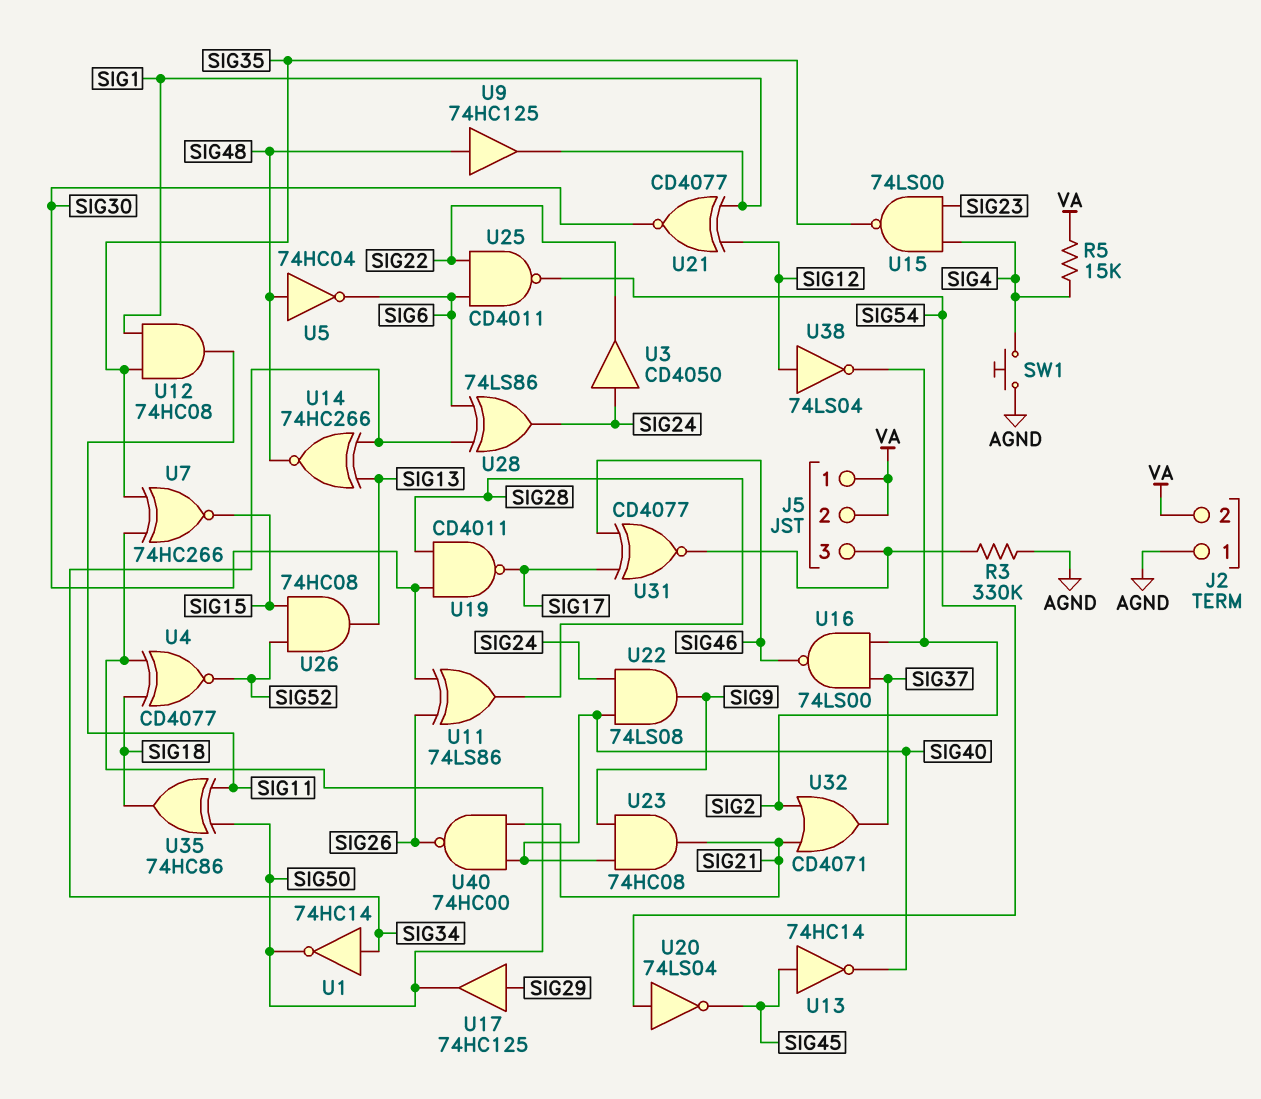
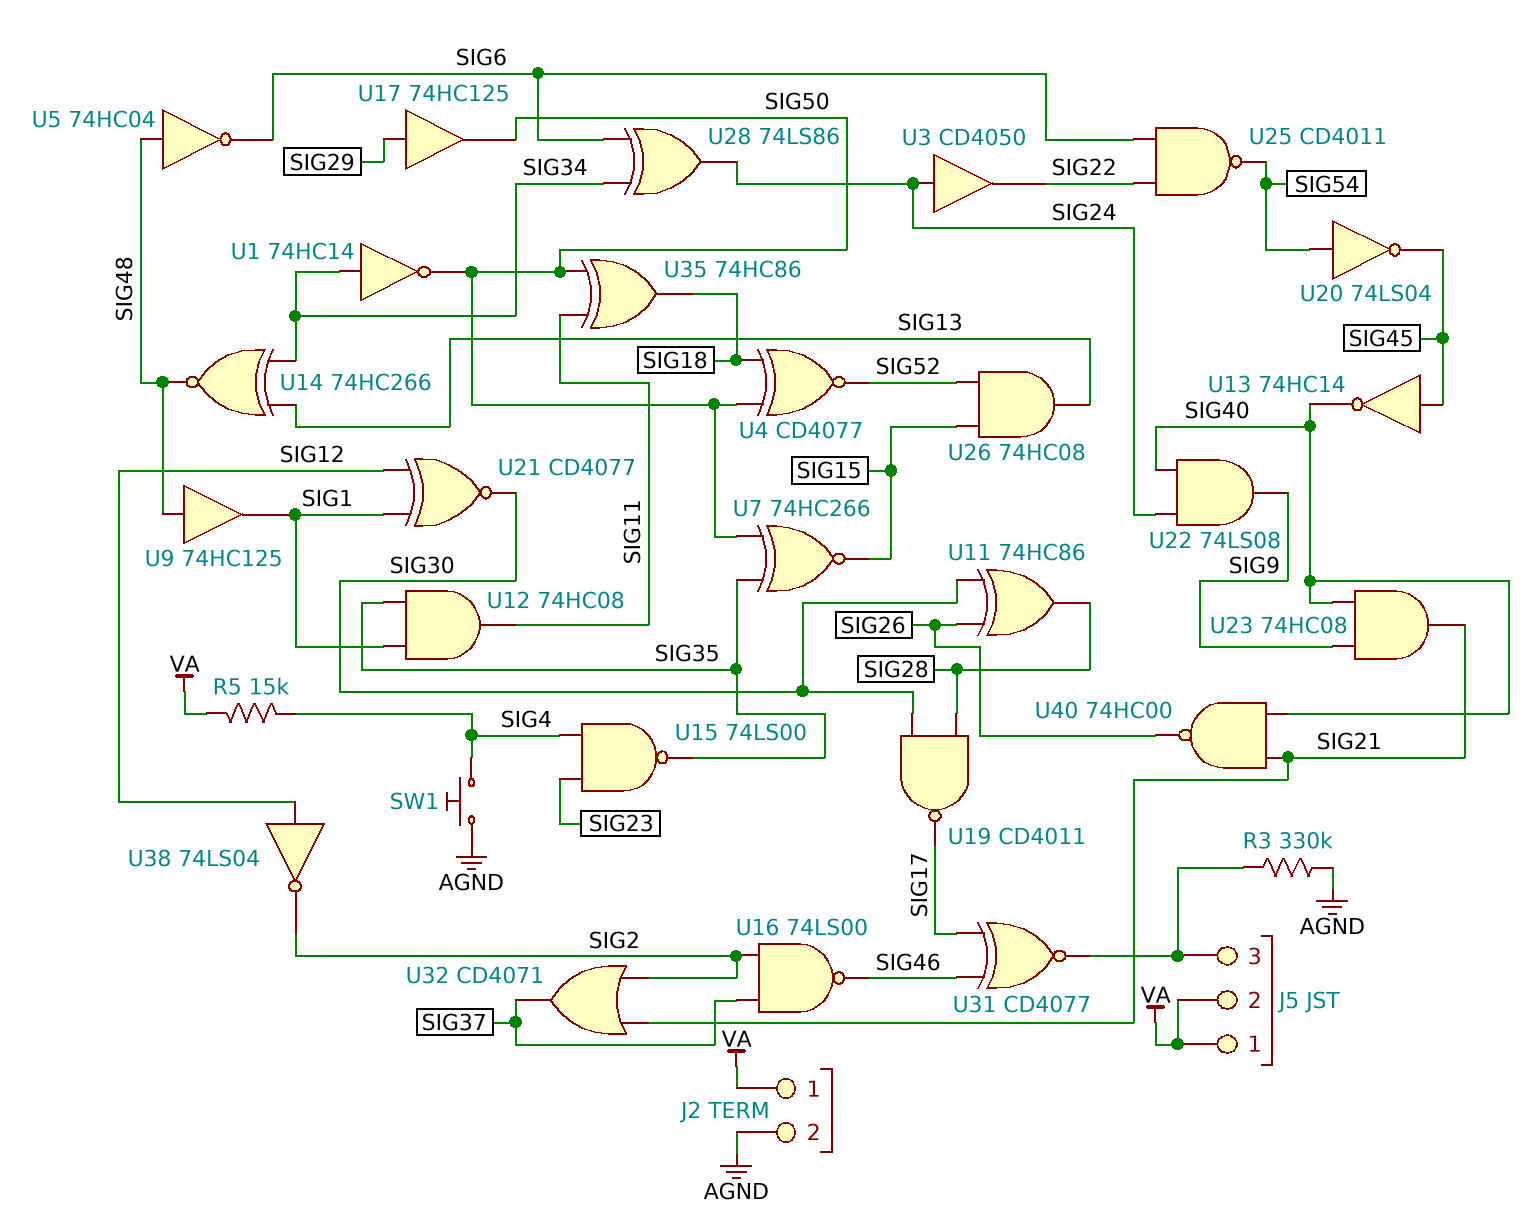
J2 pin 1: AGND -> VA
J2 pin 2: VA -> AGND
U11: XOR 74LS86 (in SIG26, in SIG30, out SIG28) -> XOR 74HC86 (in SIG26, in SIG30, out SIG28)

